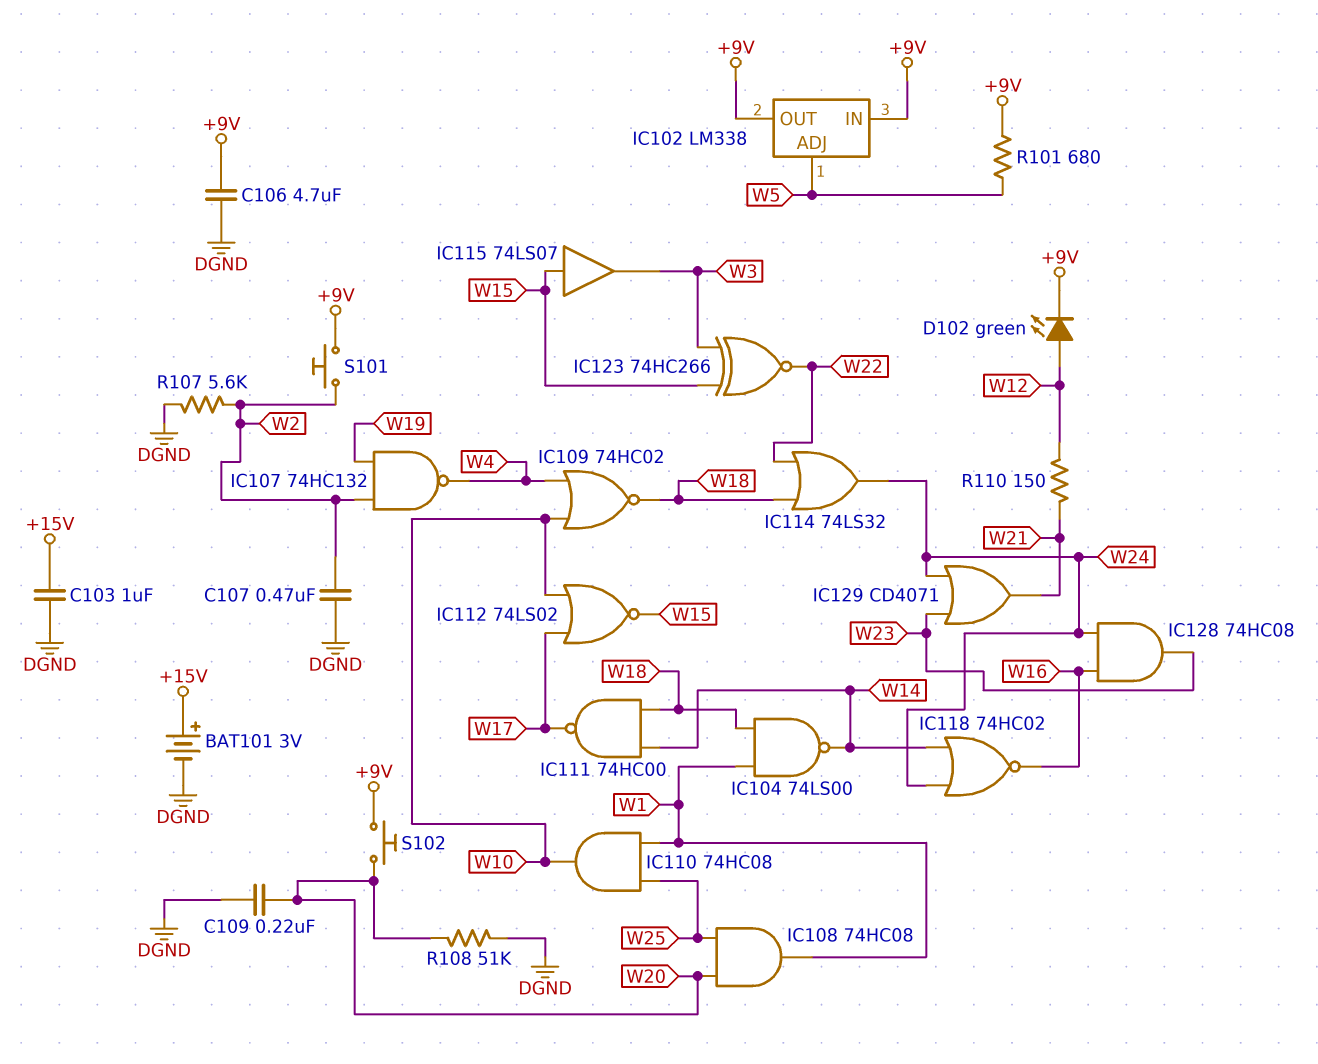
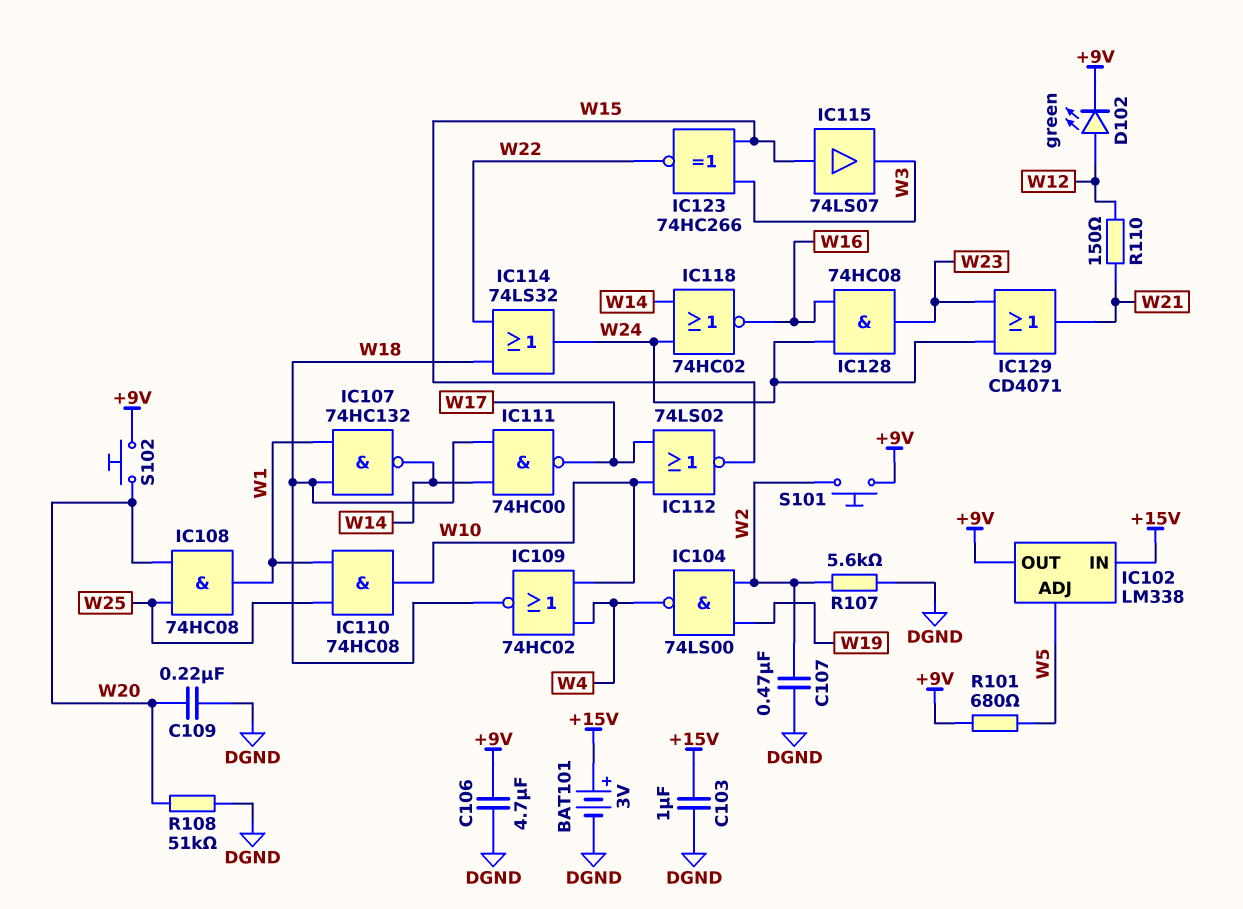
IC102 pin IN: +9V -> +15V
IC104: NAND 74LS00 (in W1, in W18, out W14) -> NAND 74LS00 (in W2, in W19, out W4)
IC107: NAND 74HC132 (in W2, in W19, out W4) -> NAND 74HC132 (in W1, in W18, out W14)

